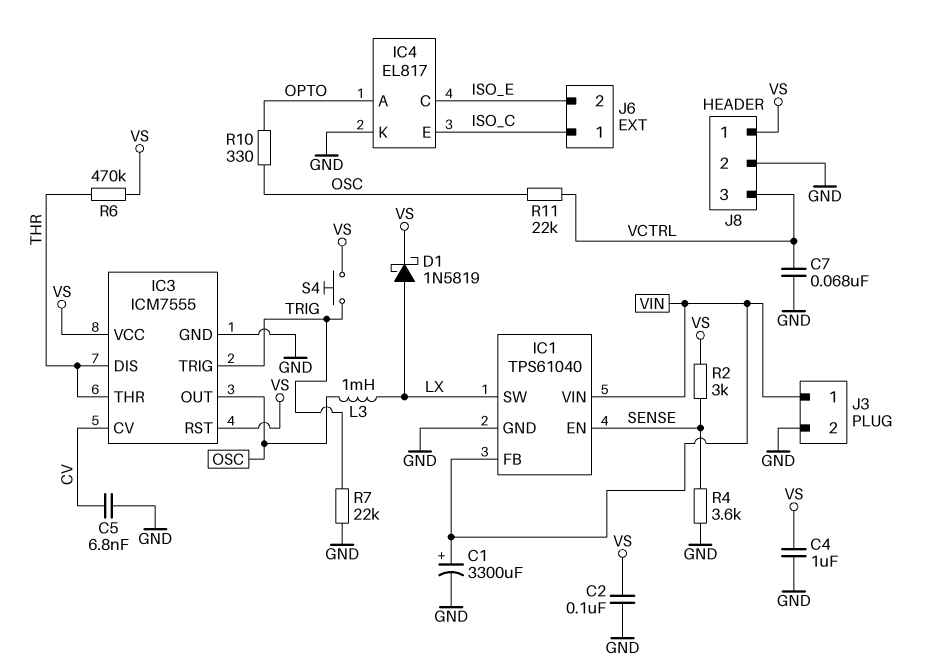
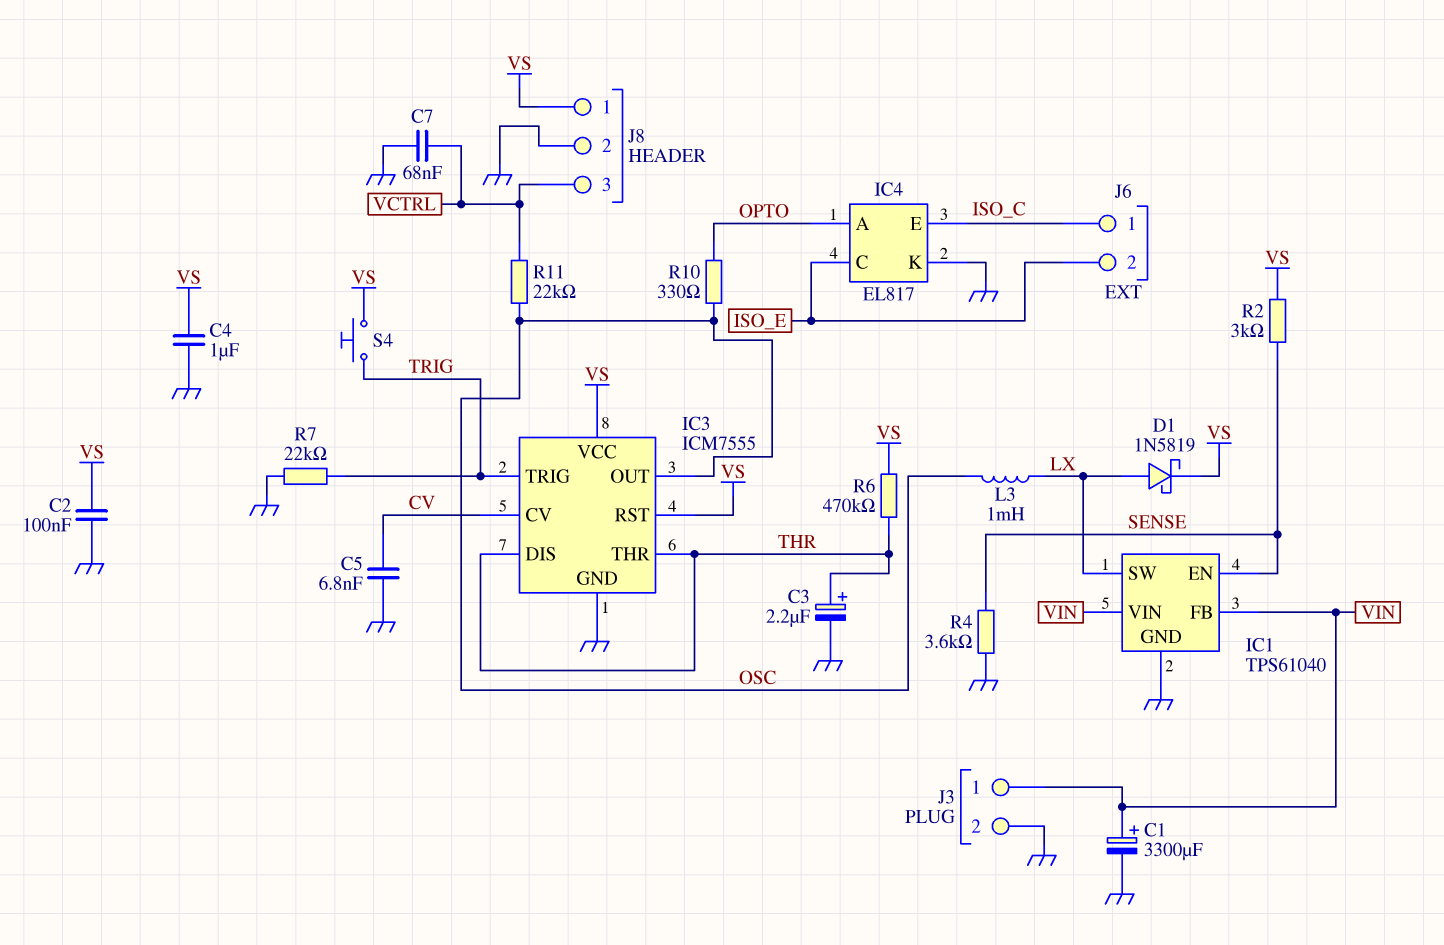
C3: none -> 2.2uF (plus THR, minus GND)

